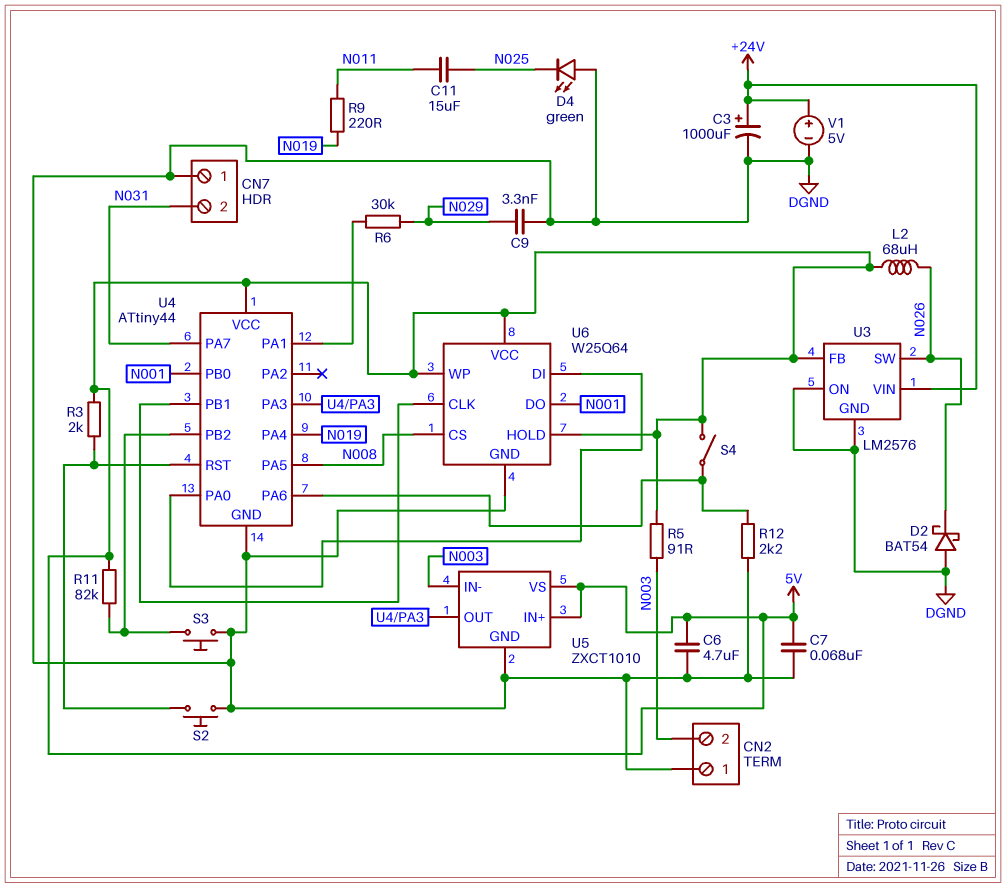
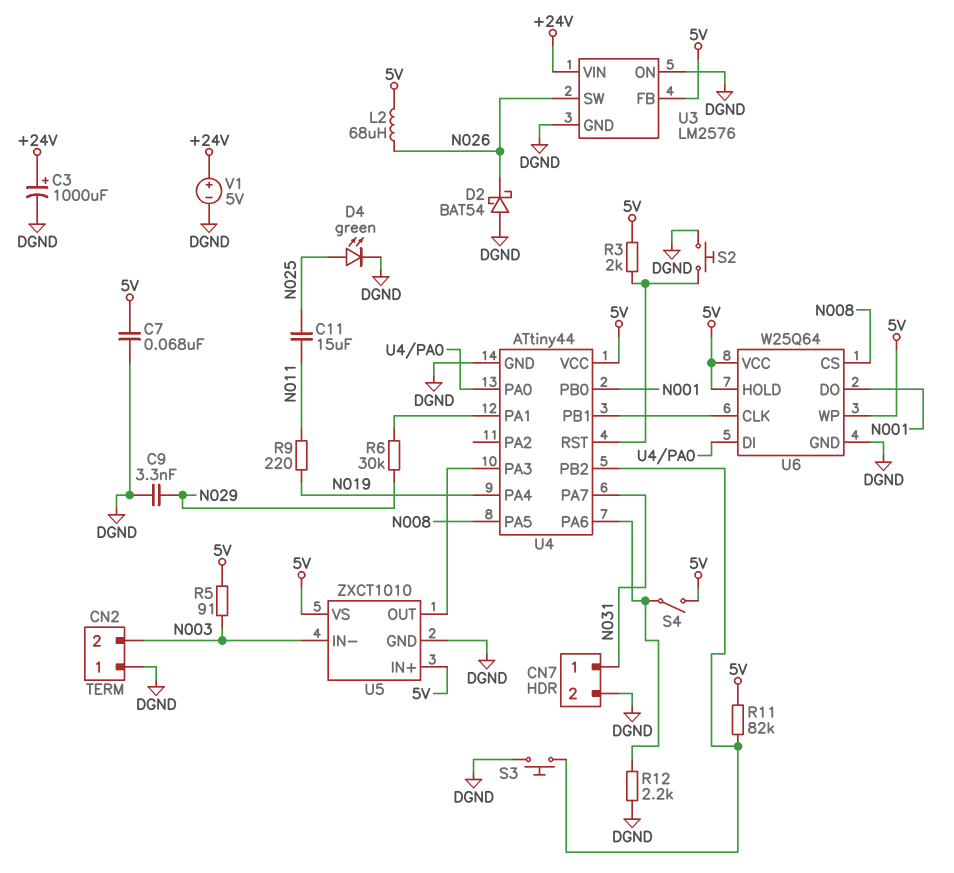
C6: 4.7uF (5V, DGND) -> none
CN7 pin 1: DGND -> N031
CN7 pin 2: N031 -> DGND
D4: LED green (A DGND, K N025) -> LED green (A N025, K DGND)

